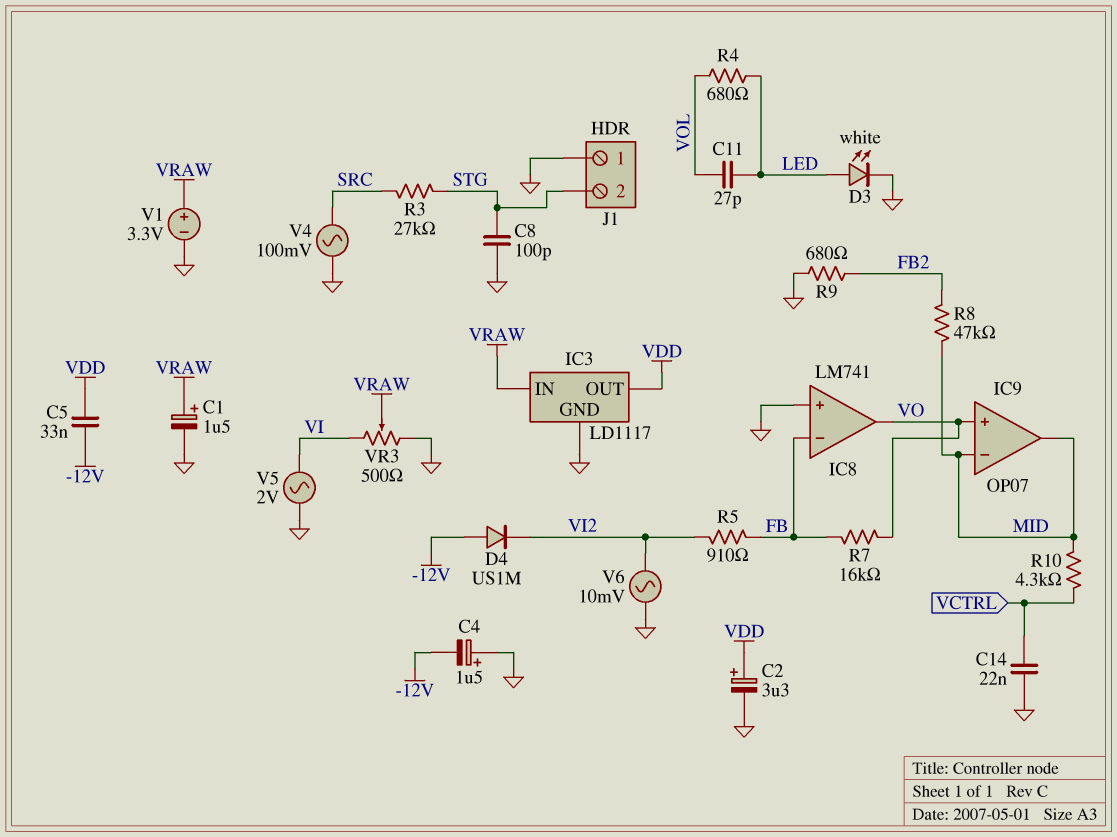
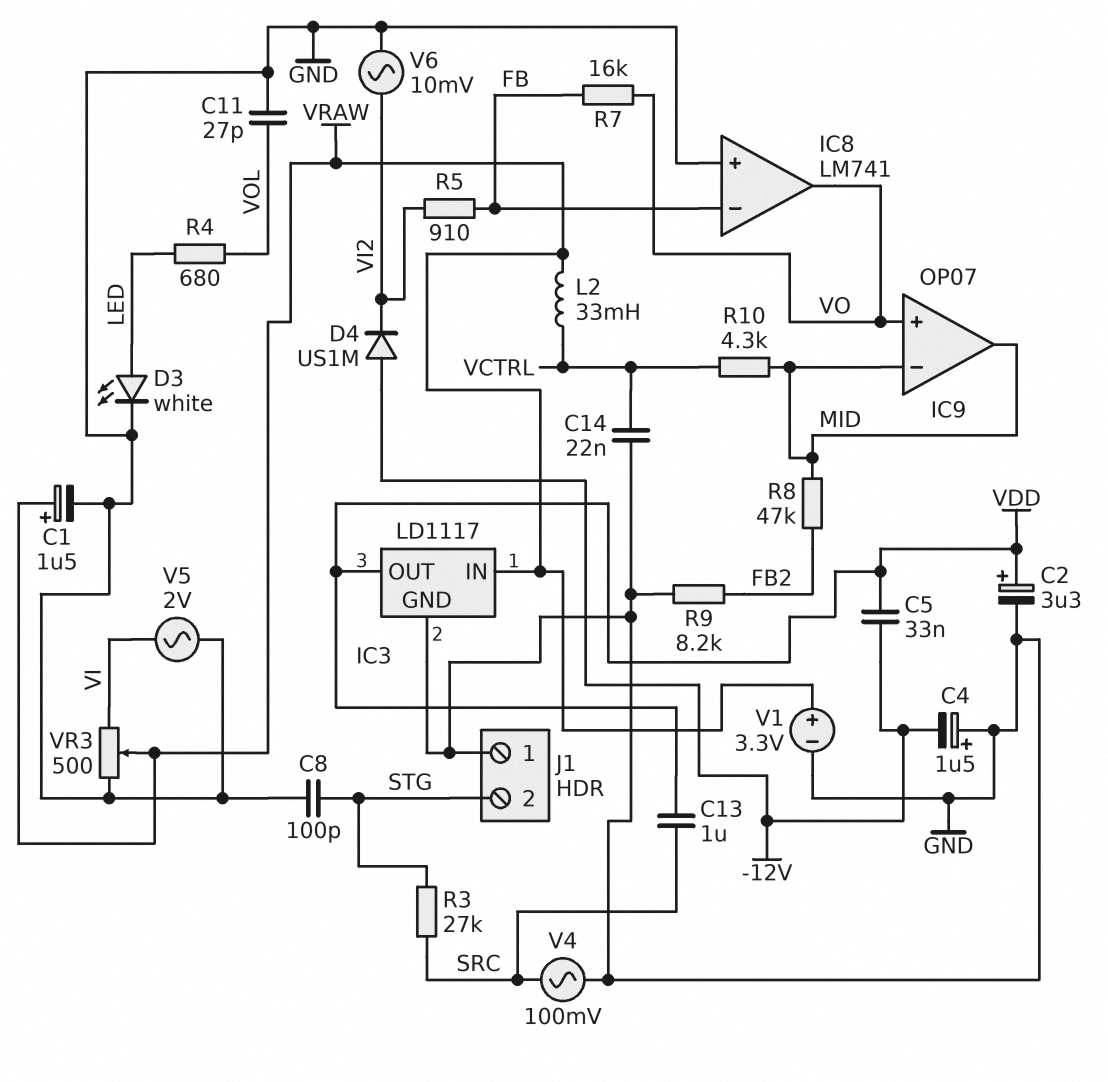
C11: 27pF (LED, VOL) -> 27pF (GND, VOL)
C13: none -> 1uF (SRC, VDD)
L2: none -> 33mH (VCTRL, VRAW)
R9: 680 (FB2, GND) -> 8.2k (FB2, GND)

